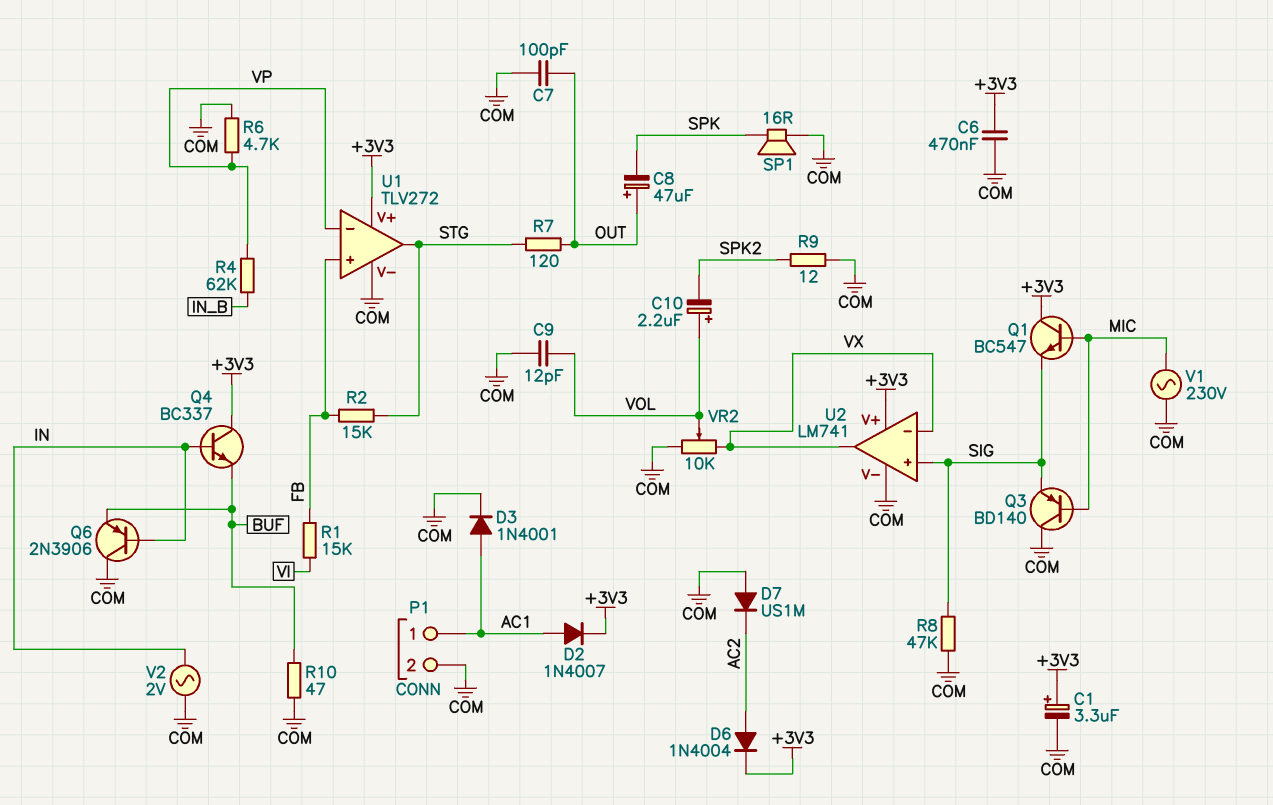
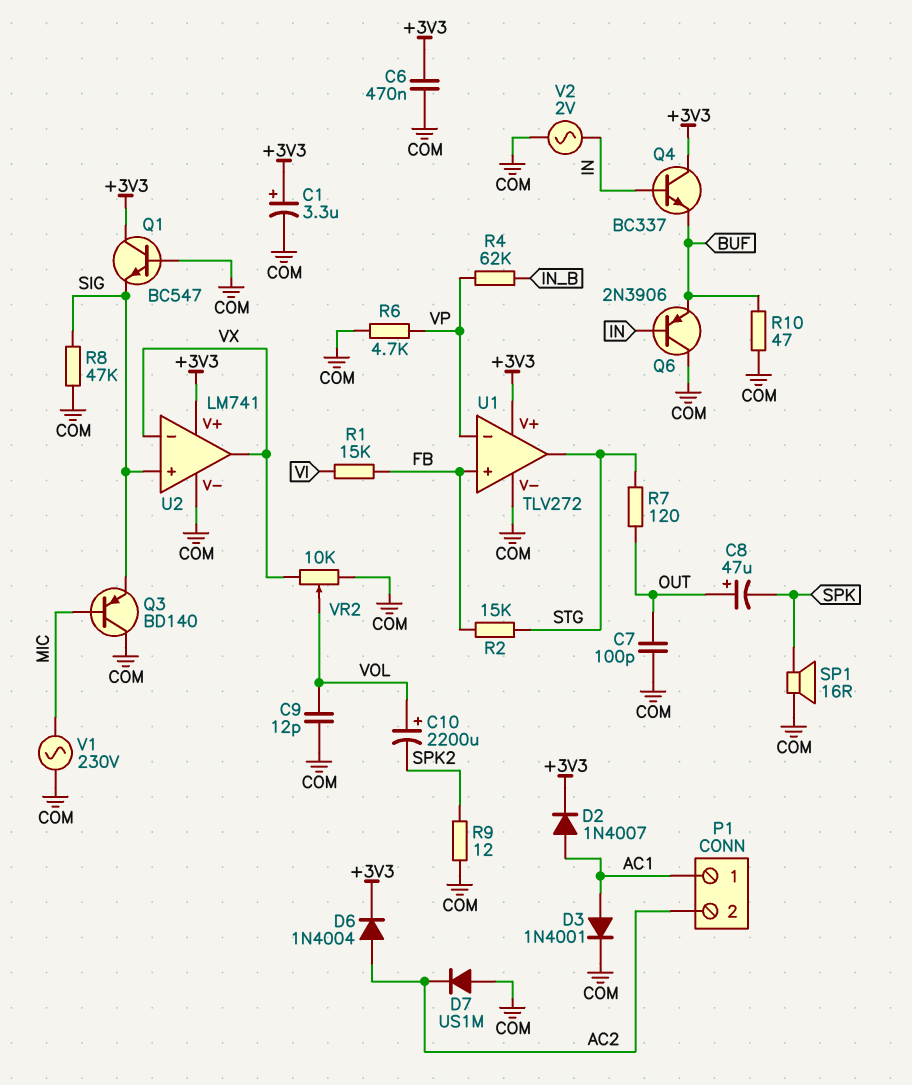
C10: 2.2uF (plus VOL, minus SPK2) -> 2200uF (plus VOL, minus SPK2)
P1 pin 2: COM -> AC2
Q1: NPN BC547 (B MIC, C +3V3, E SIG) -> NPN BC547 (B COM, C +3V3, E SIG)

